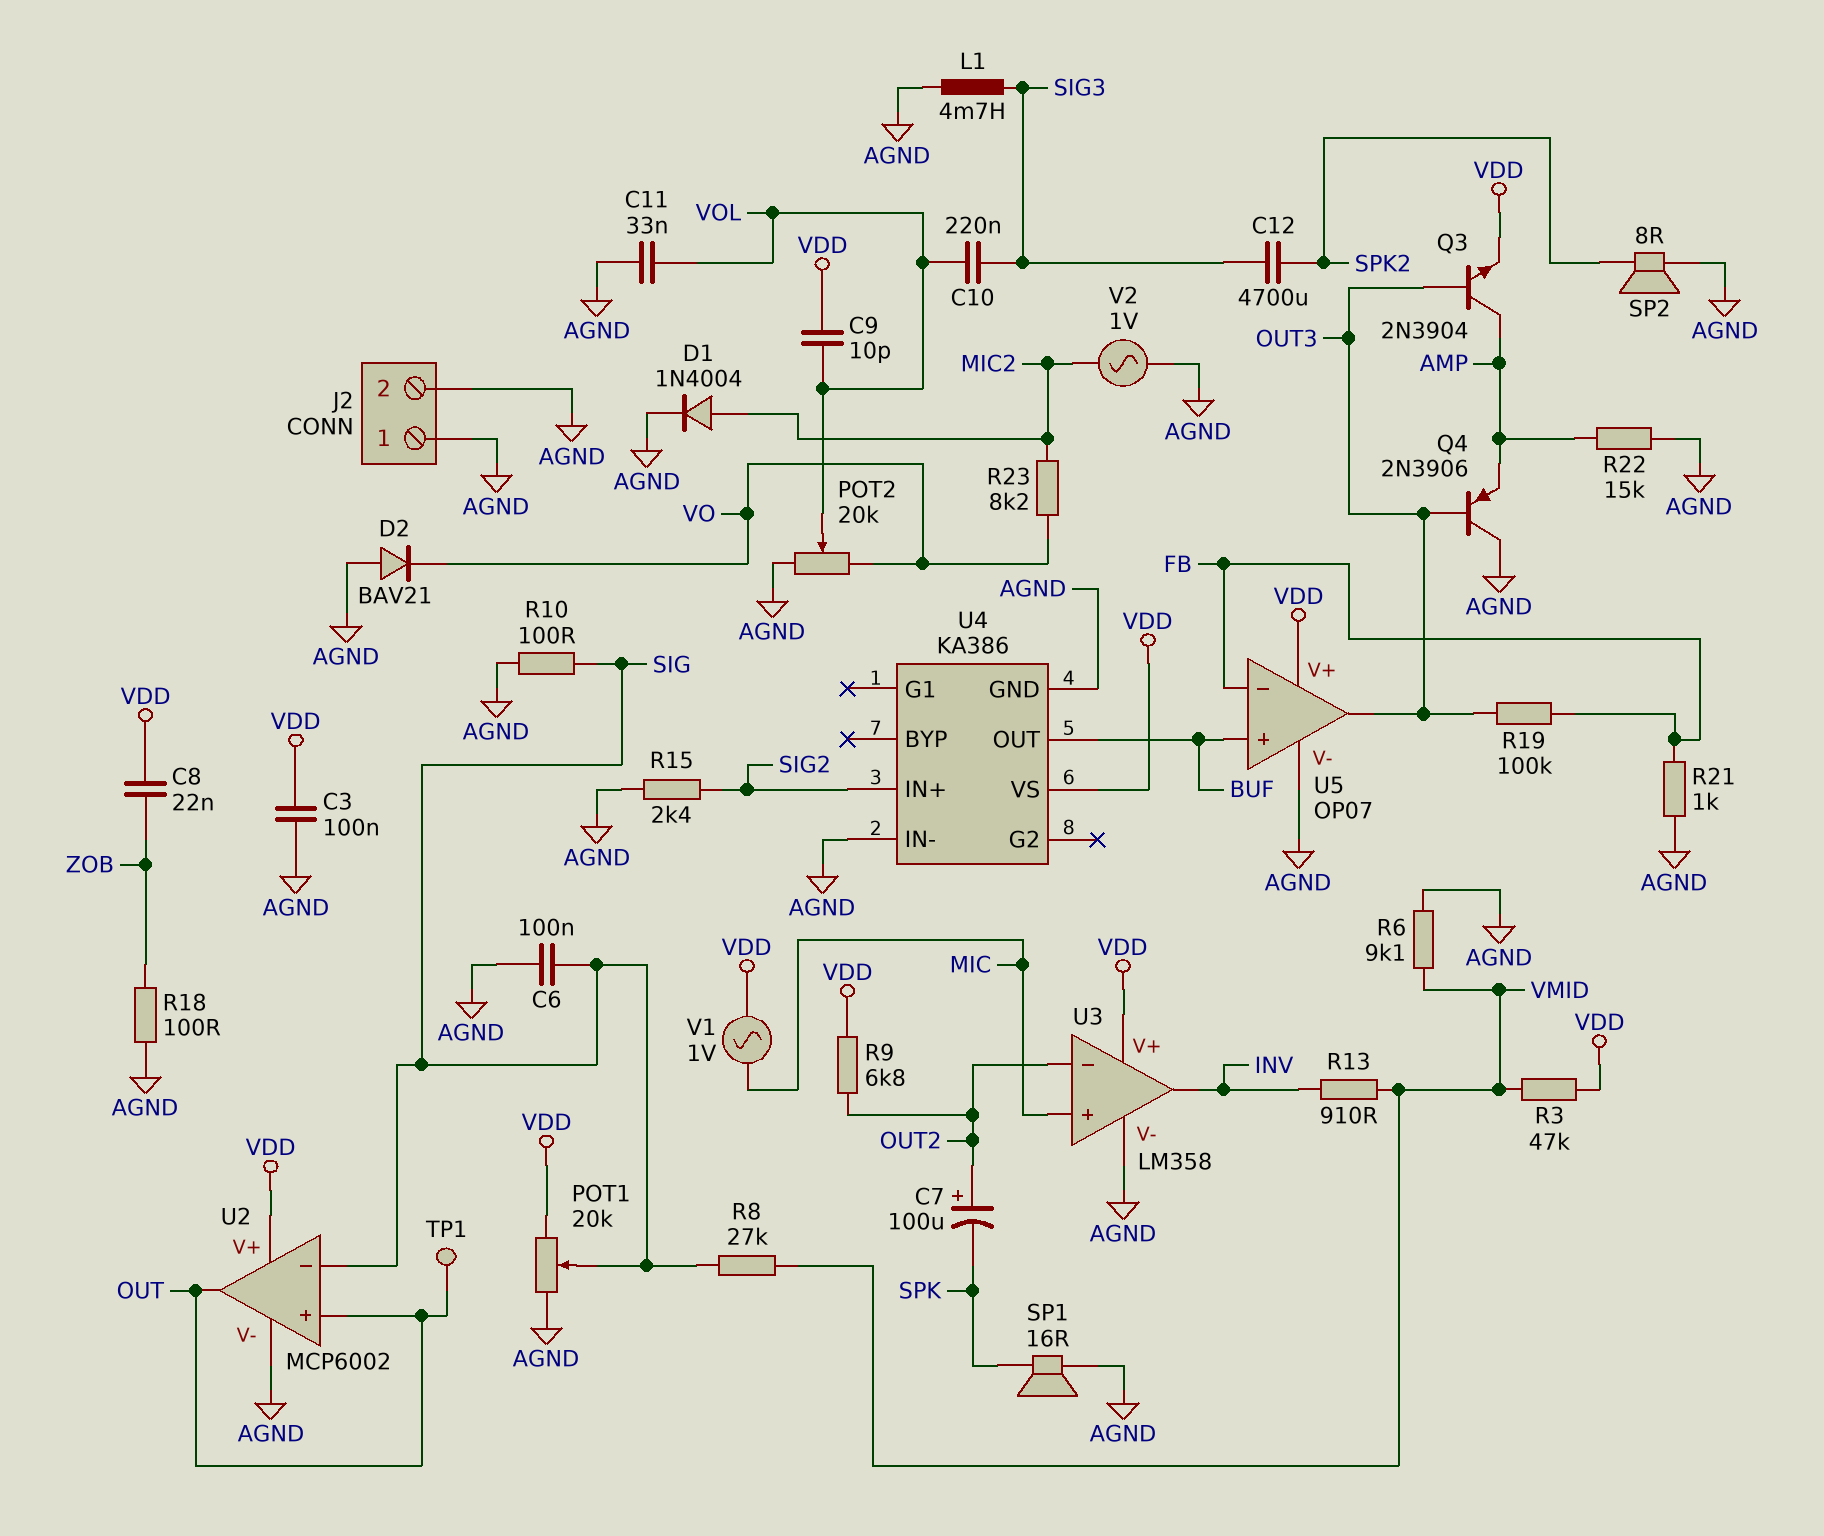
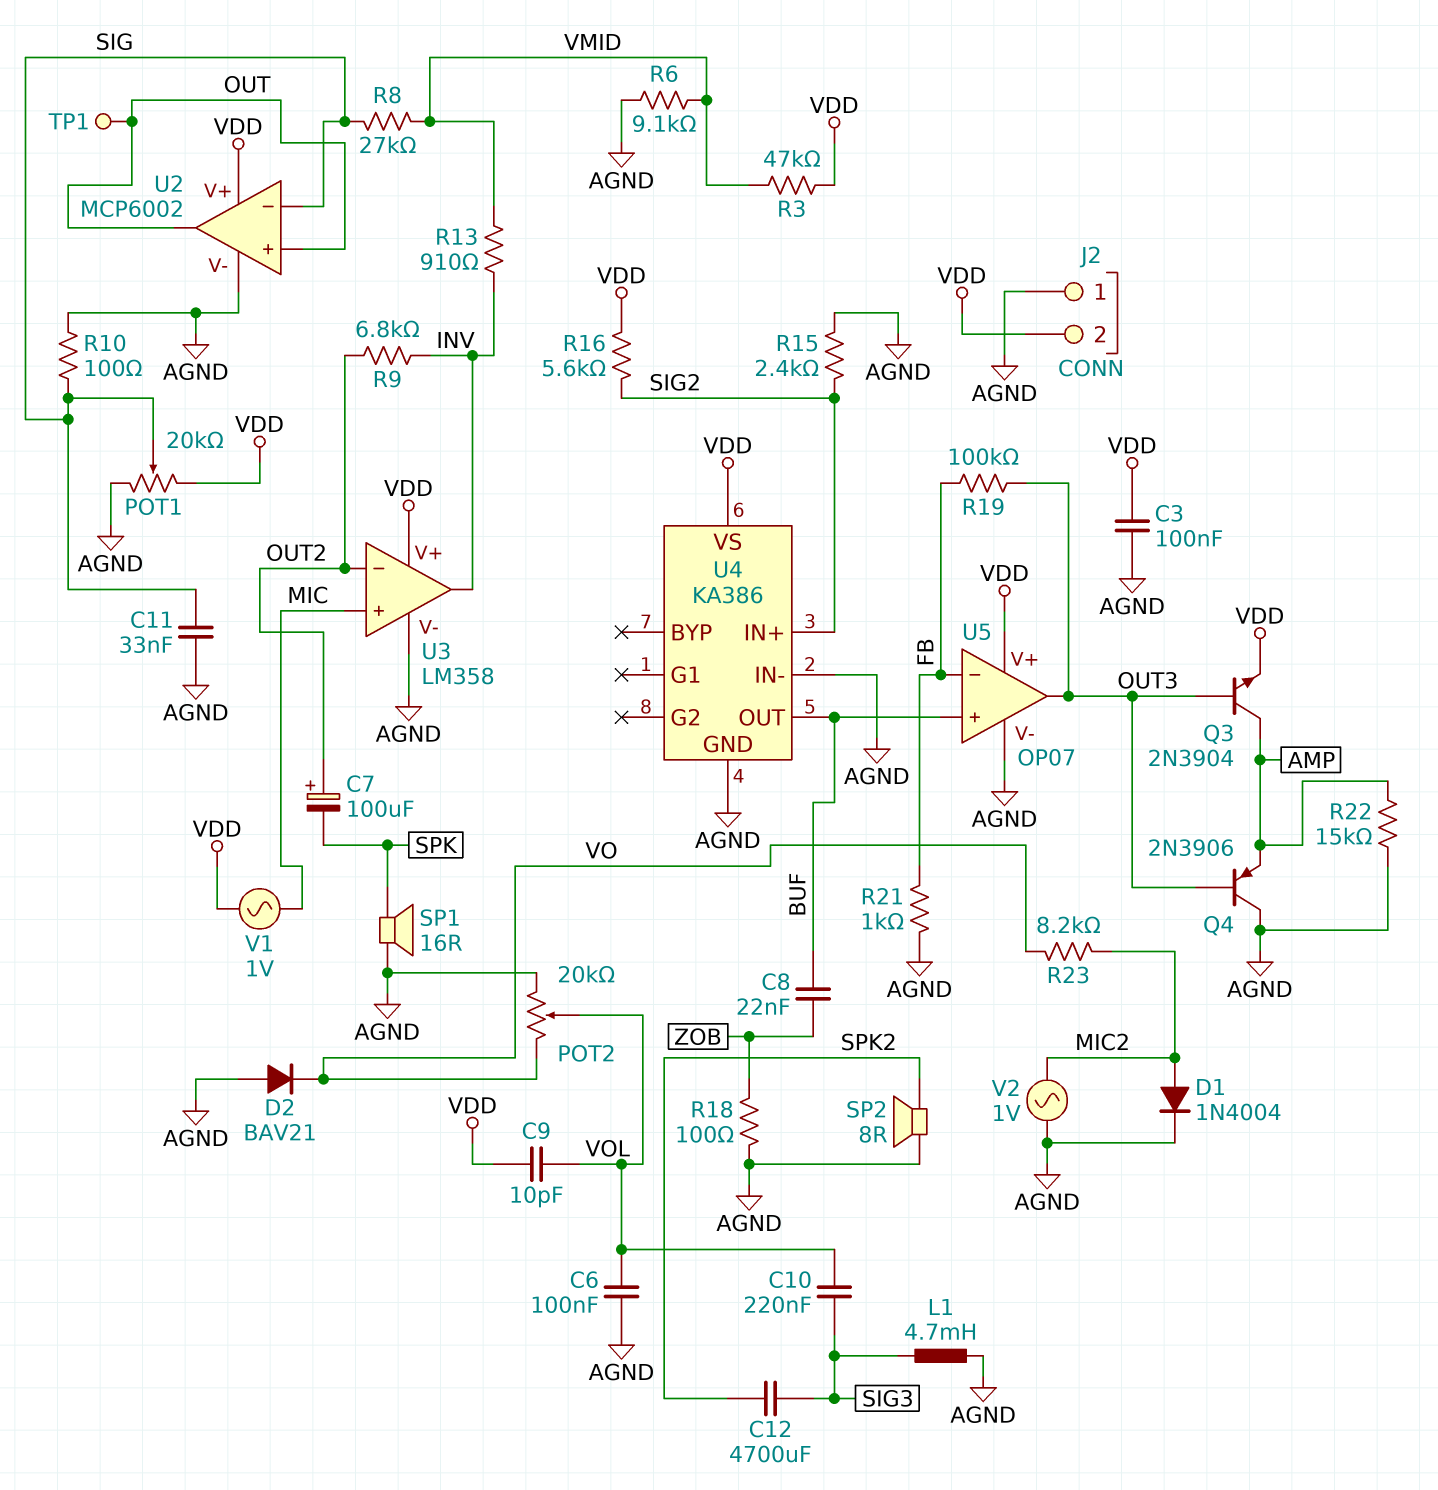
C6: 100nF (AGND, SIG) -> 100nF (AGND, VOL)
C8: 22nF (VDD, ZOB) -> 22nF (BUF, ZOB)
C11: 33nF (AGND, VOL) -> 33nF (AGND, SIG)
J2 pin 2: AGND -> VDD
R9: 6.8k (OUT2, VDD) -> 6.8k (INV, OUT2)
R16: none -> 5.6k (SIG2, VDD)

